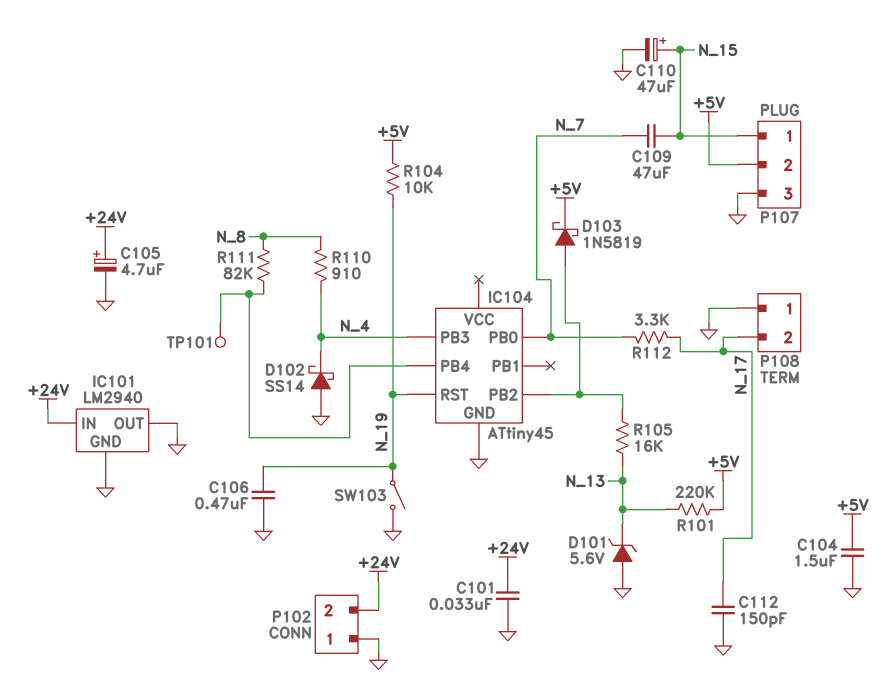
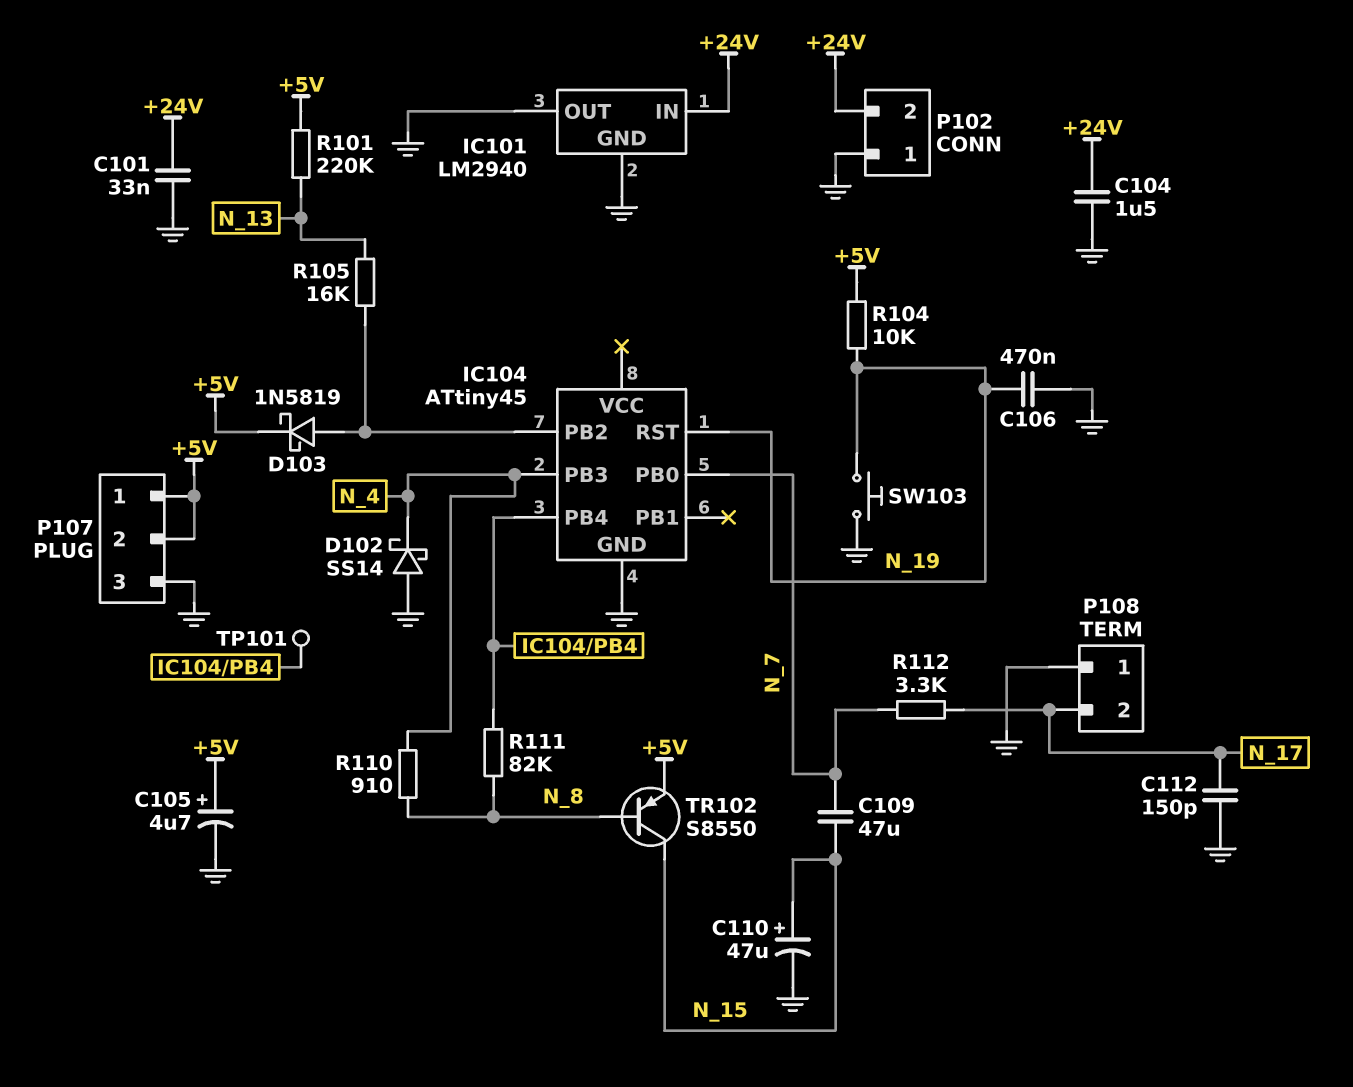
C104: 1.5uF (+5V, GND) -> 1.5uF (+24V, GND)
C105: 4.7uF (plus +24V, minus GND) -> 4.7uF (plus +5V, minus GND)
D101: zener 5.6V (A GND, K N_13) -> none
P107 pin 1: N_15 -> +5V
SW103: switch (GND, N_19) -> button (GND, N_19)
TR102: none -> PNP S8550 (B N_8, C N_15, E +5V)

